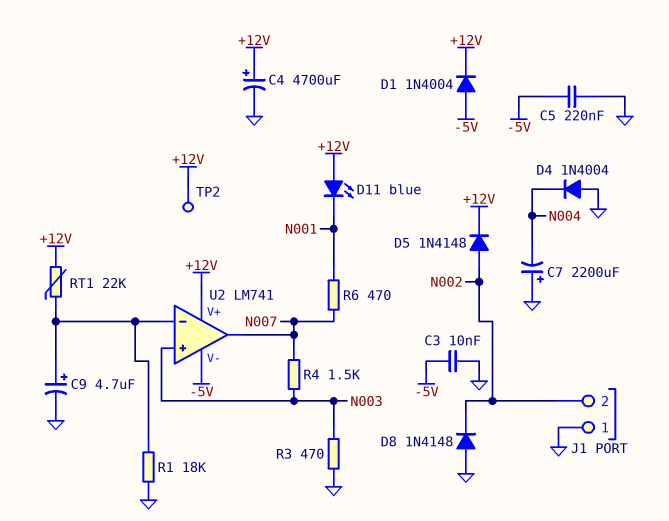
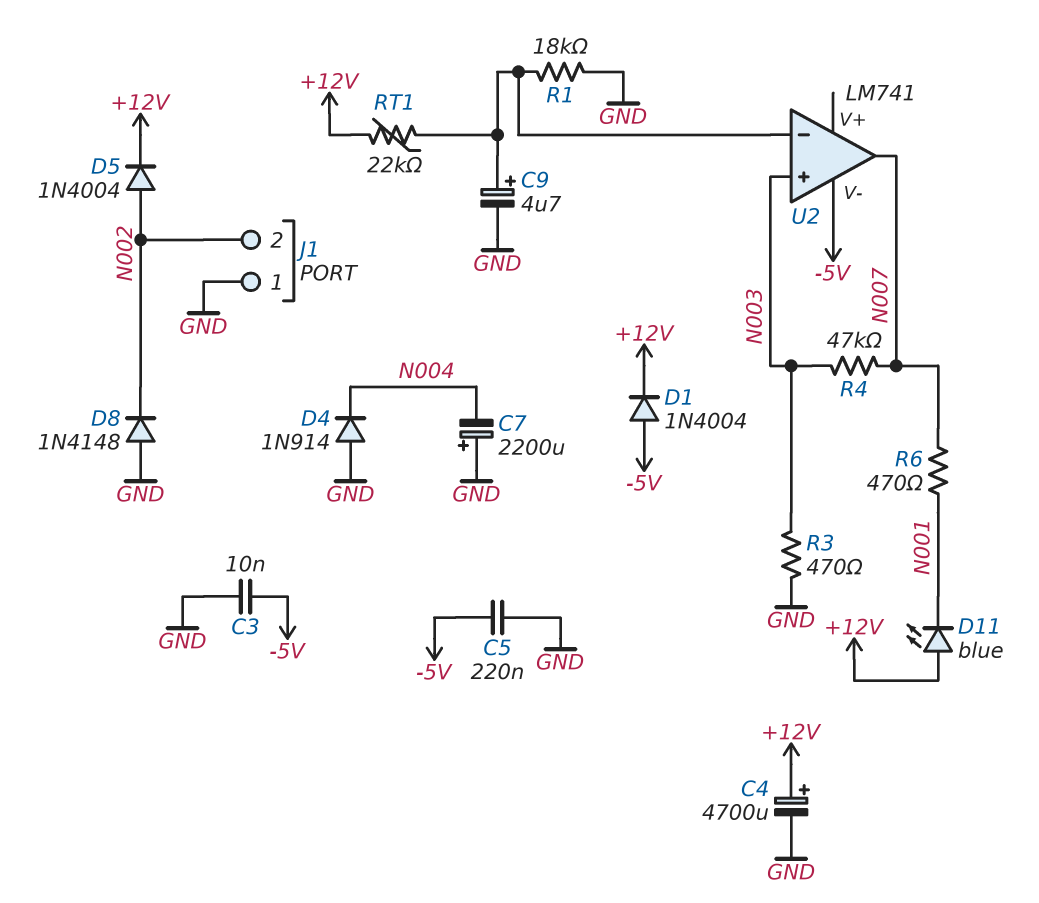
D4: diode 1N4004 (A GND, K N004) -> diode 1N914 (A GND, K N004)
D5: diode 1N4148 (A N002, K +12V) -> diode 1N4004 (A N002, K +12V)
R4: 1.5k (N003, N007) -> 47k (N003, N007)
TP2: test point (+12V) -> none
U2 pin V+: +12V -> none

